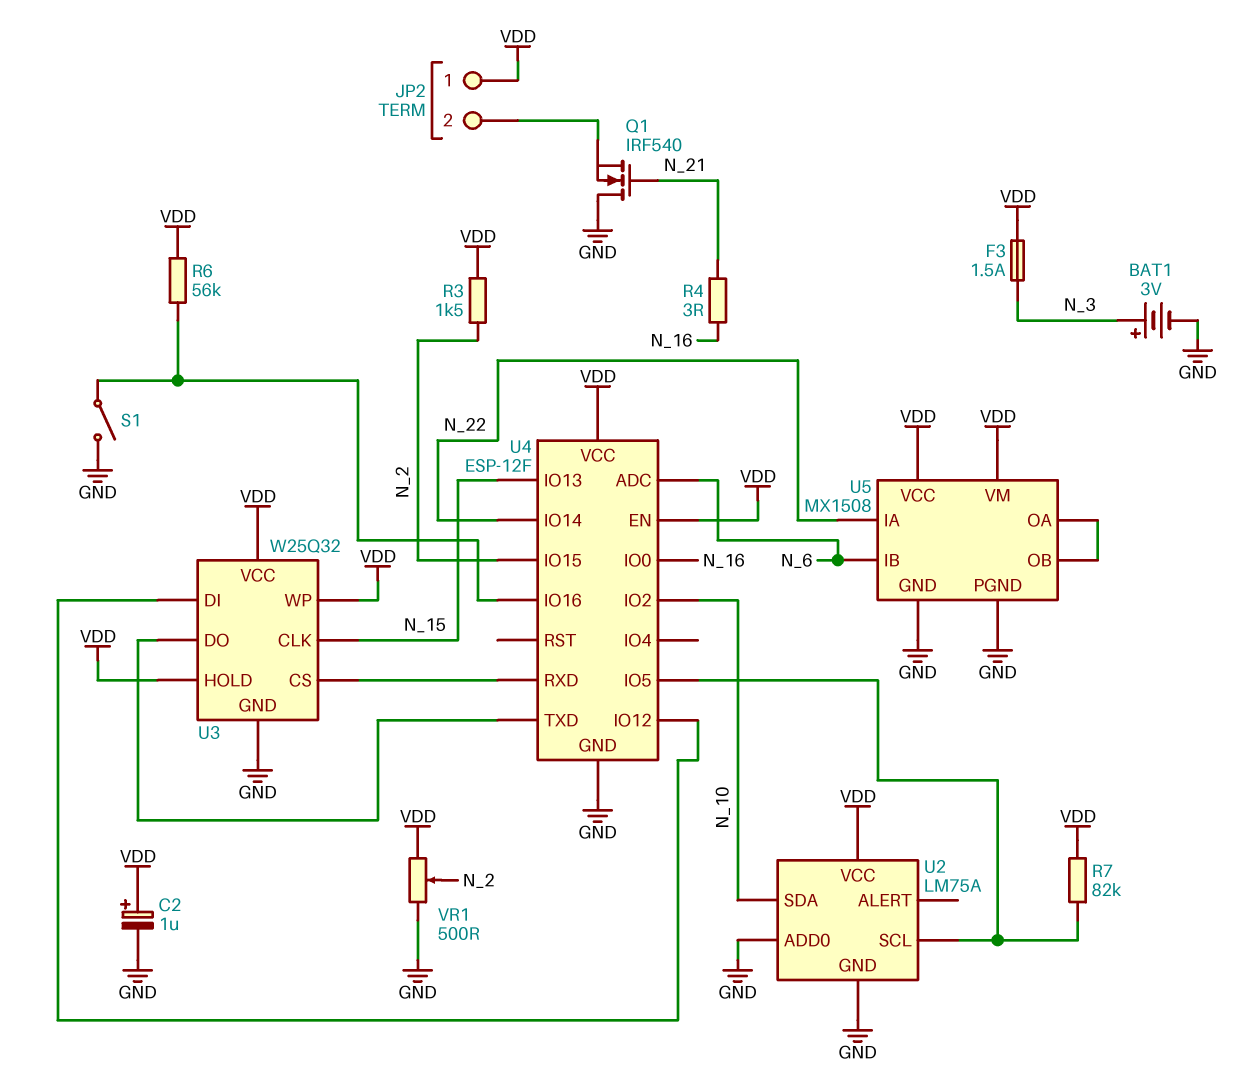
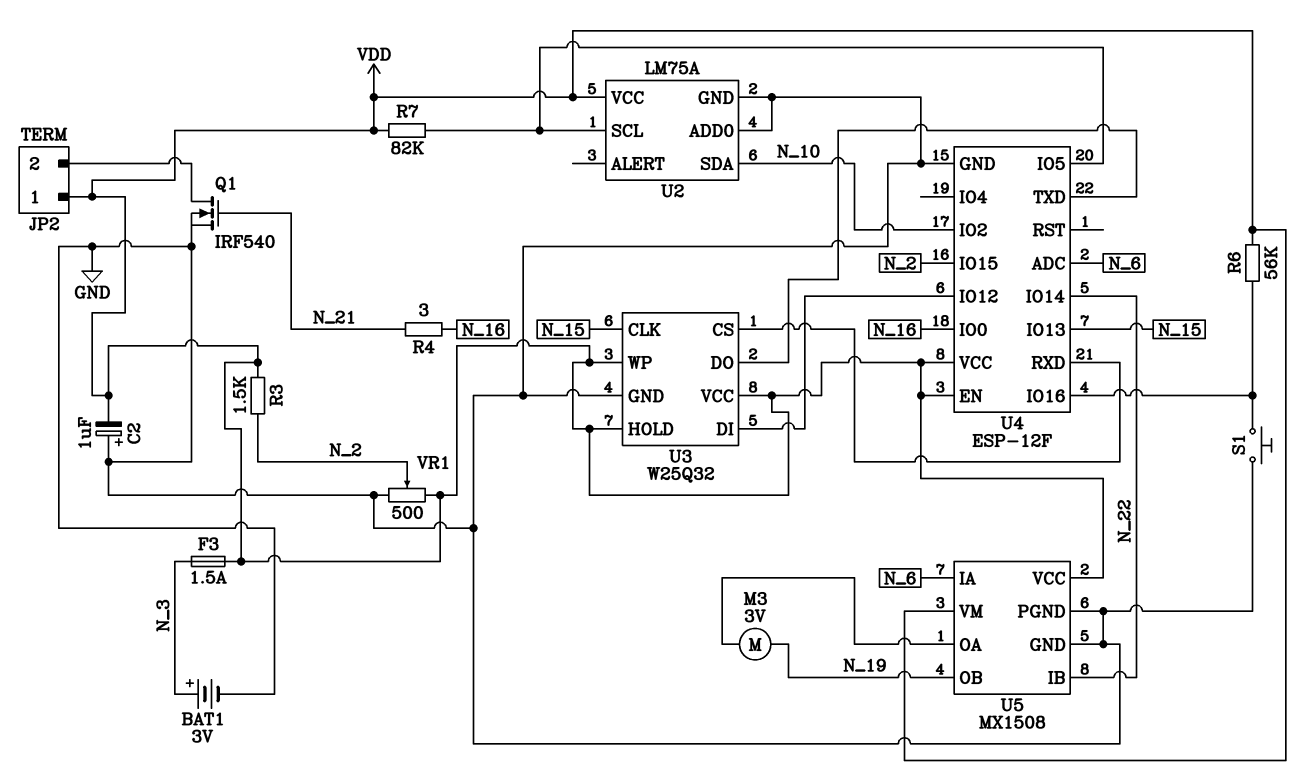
C2: 1uF (plus VDD, minus GND) -> 1uF (plus GND, minus VDD)
M3: none -> motor 3V (N_19, U5/OA)
Q1: NMOS IRF540 (G N_21, D GND, S JP2/2) -> NMOS IRF540 (G N_21, D JP2/2, S GND)
S1: switch (GND, U4/IO16) -> button (GND, U4/IO16)
U5 pin IA: N_22 -> N_6
U5 pin IB: N_6 -> N_22
U5 pin OB: U5/OA -> N_19

